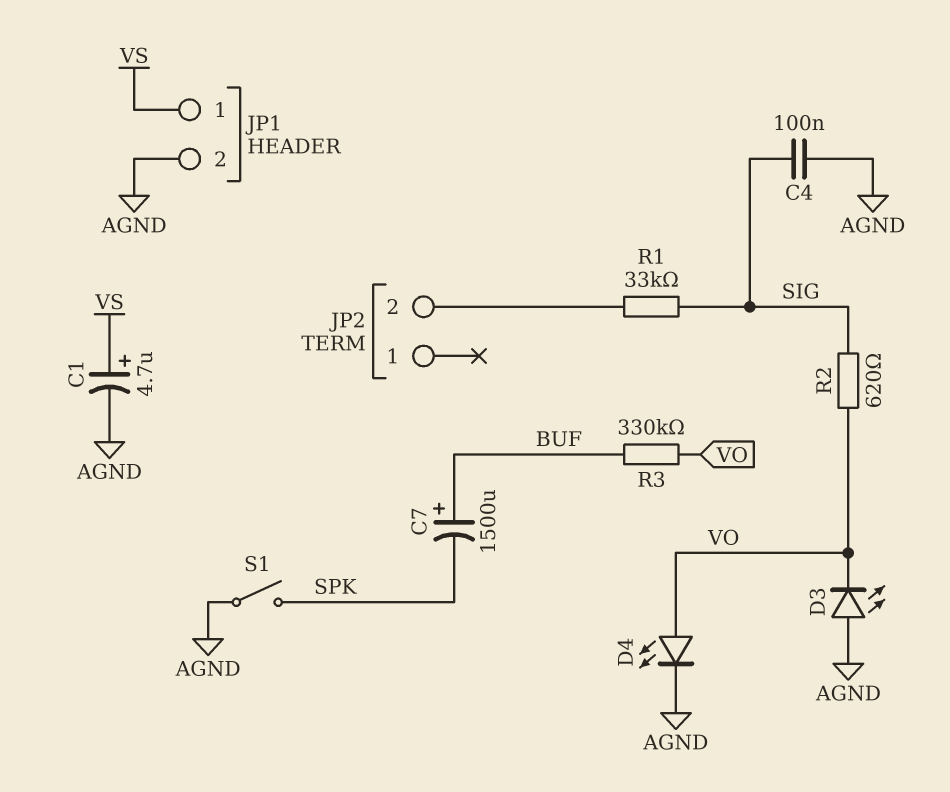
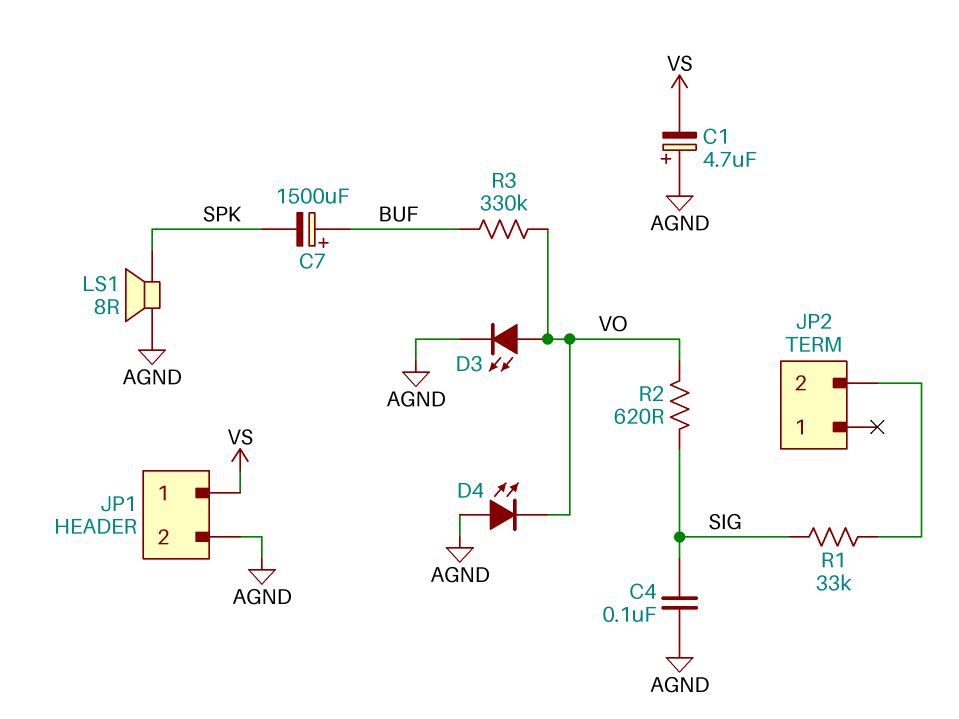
C1: 4.7uF (plus VS, minus AGND) -> 4.7uF (plus AGND, minus VS)
D3: LED (A AGND, K VO) -> LED (A VO, K AGND)
D4: LED (A VO, K AGND) -> LED (A AGND, K VO)
LS1: none -> speaker 8R (AGND, SPK)
S1: switch (AGND, SPK) -> none

